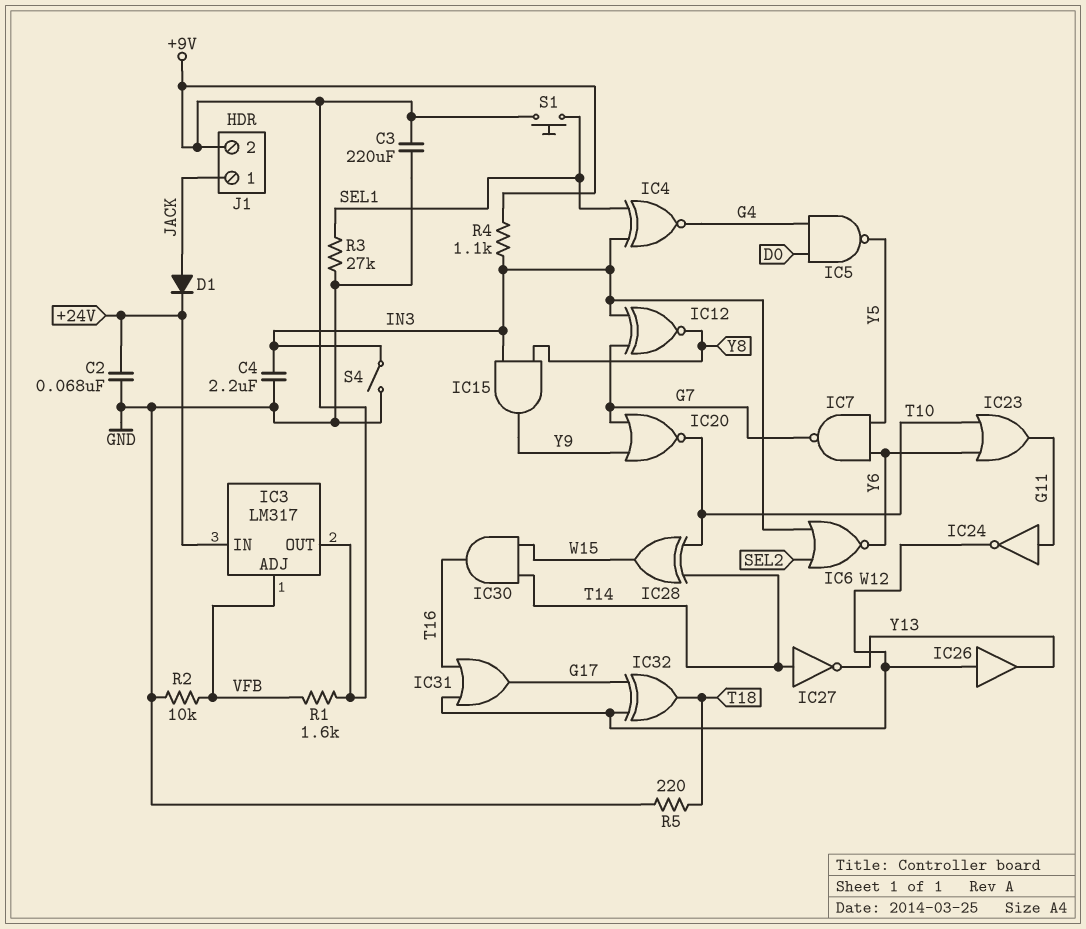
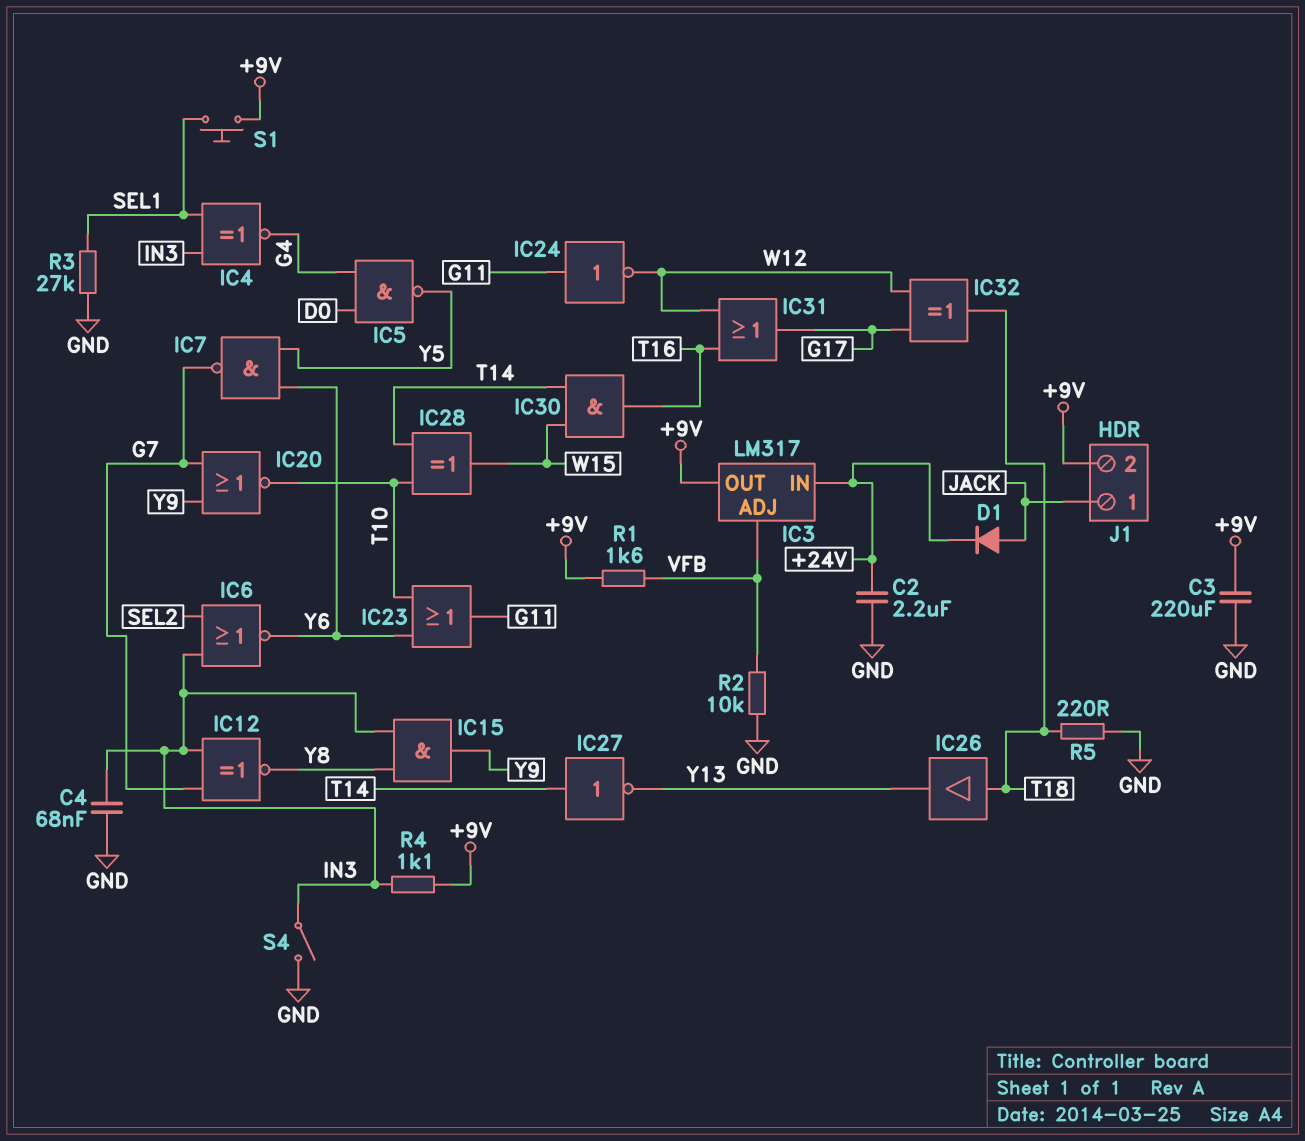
C2: 68nF (+24V, GND) -> 2.2uF (+24V, GND)
C4: 2.2uF (GND, IN3) -> 68nF (GND, IN3)
IC26: buffer (in W12, out Y13) -> buffer (in T18, out Y13)

